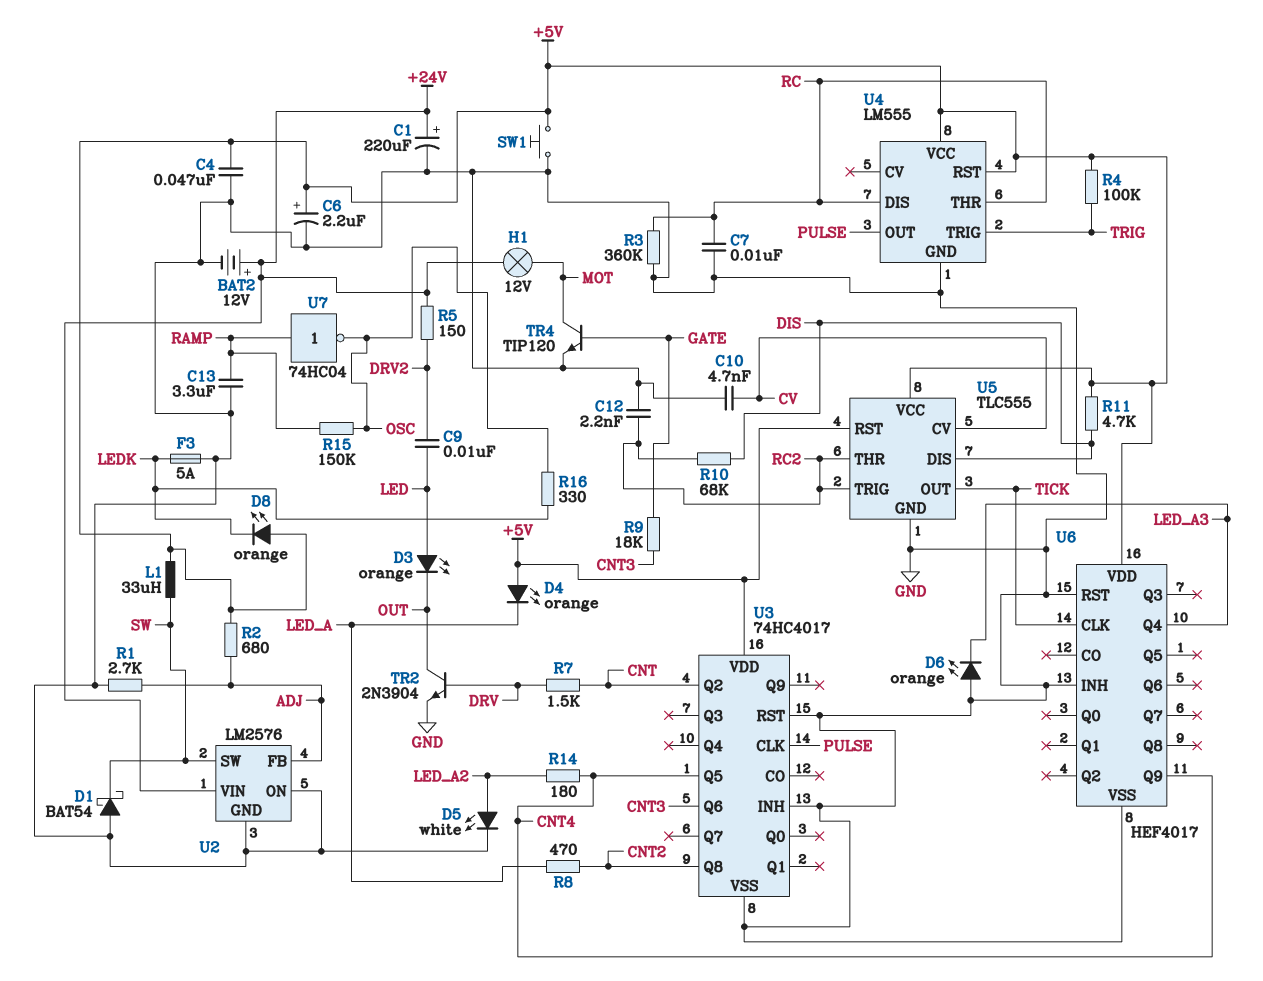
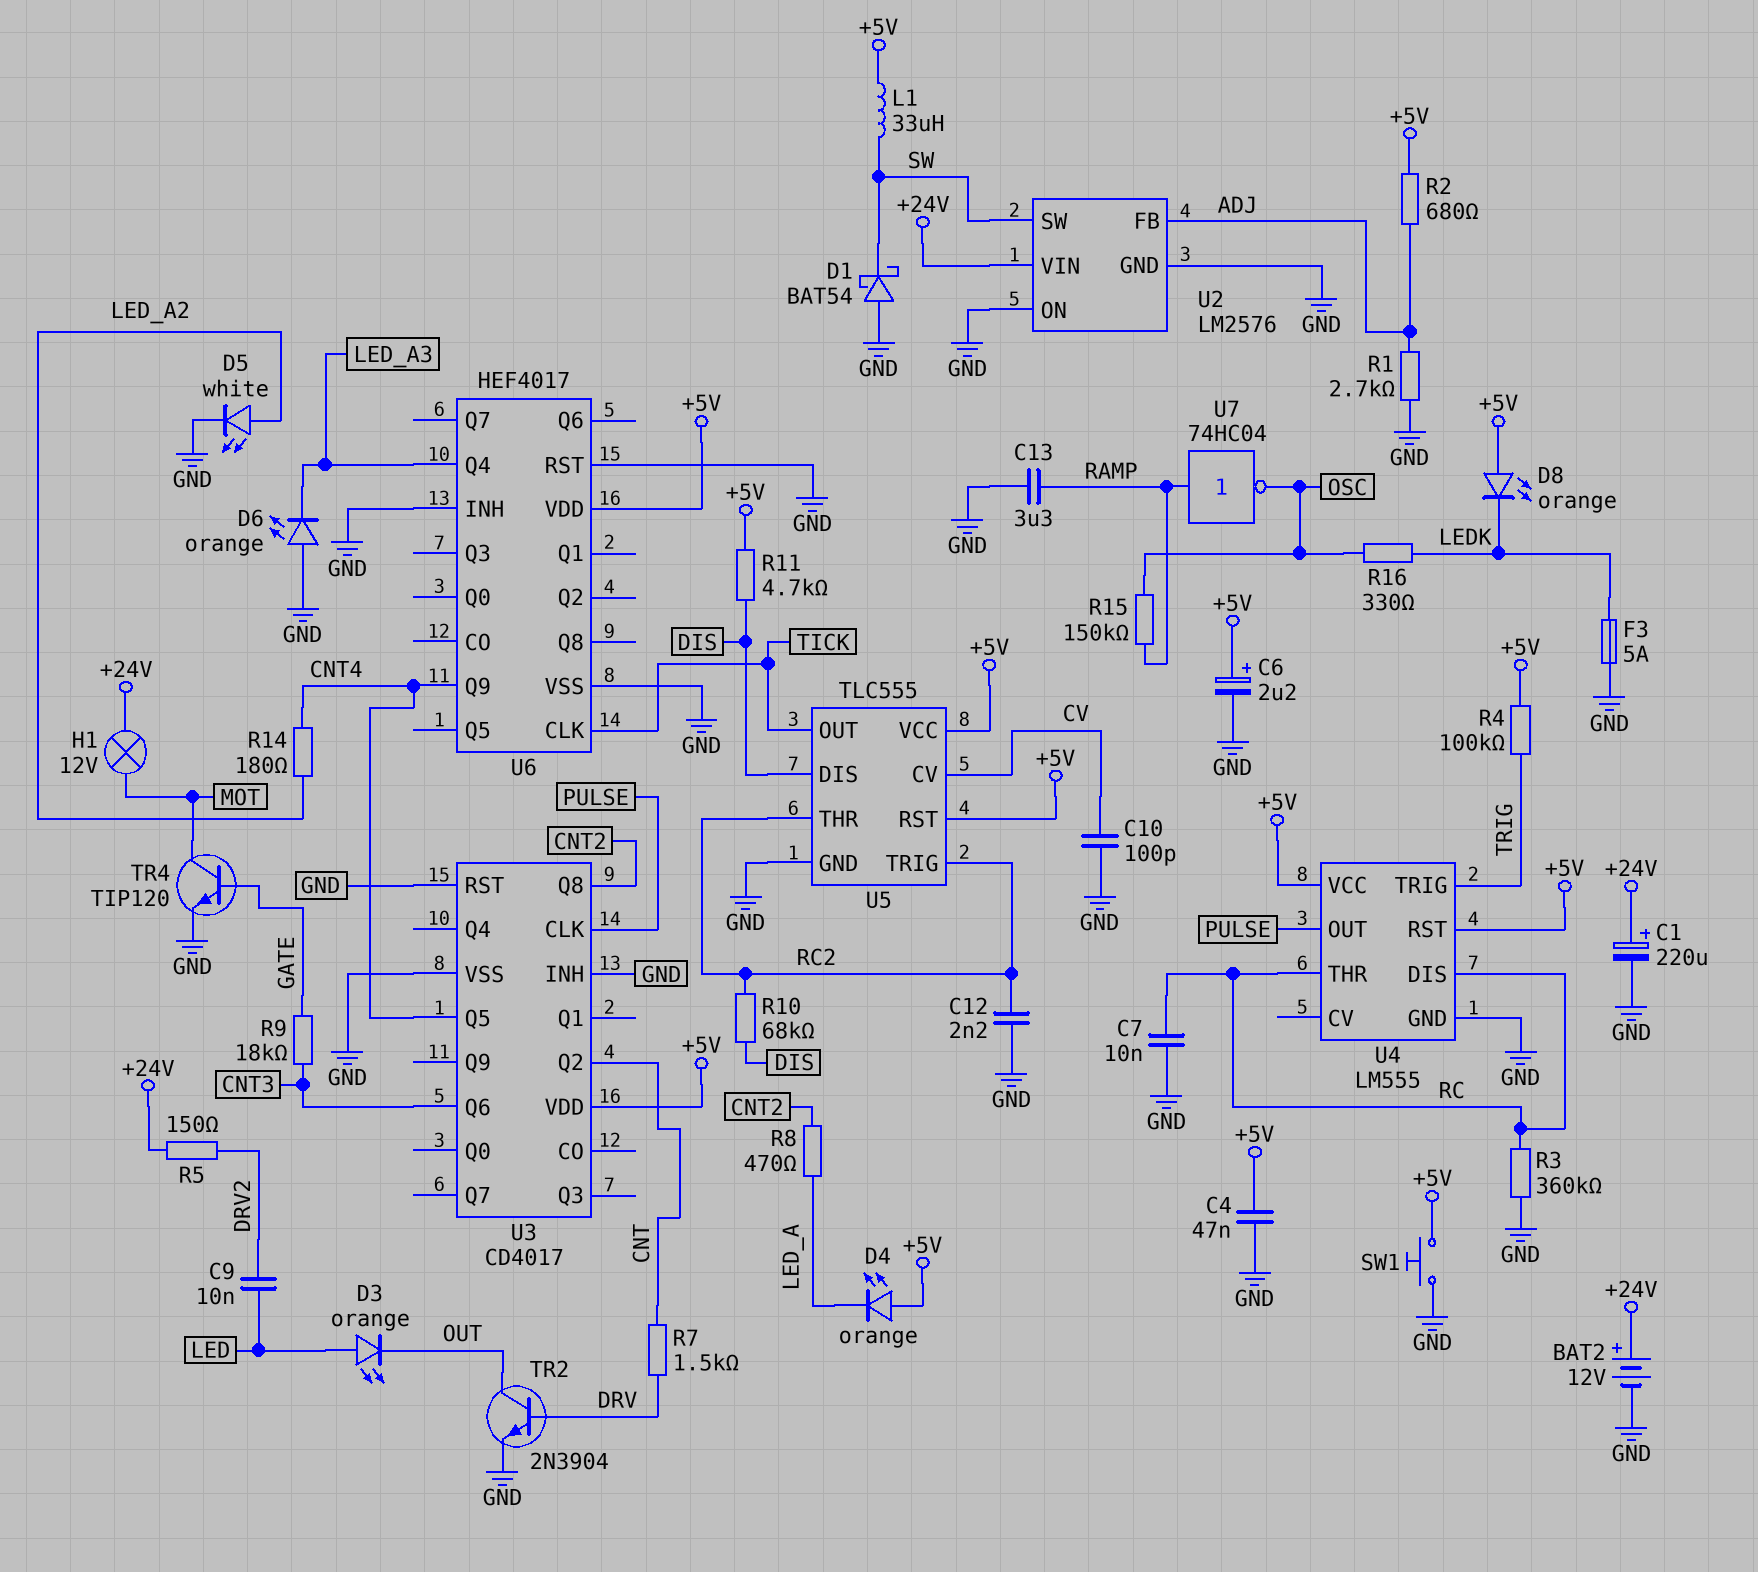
C10: 4.7nF (CV, GND) -> 100pF (CV, GND)
U3: 74HC4017 -> CD4017

